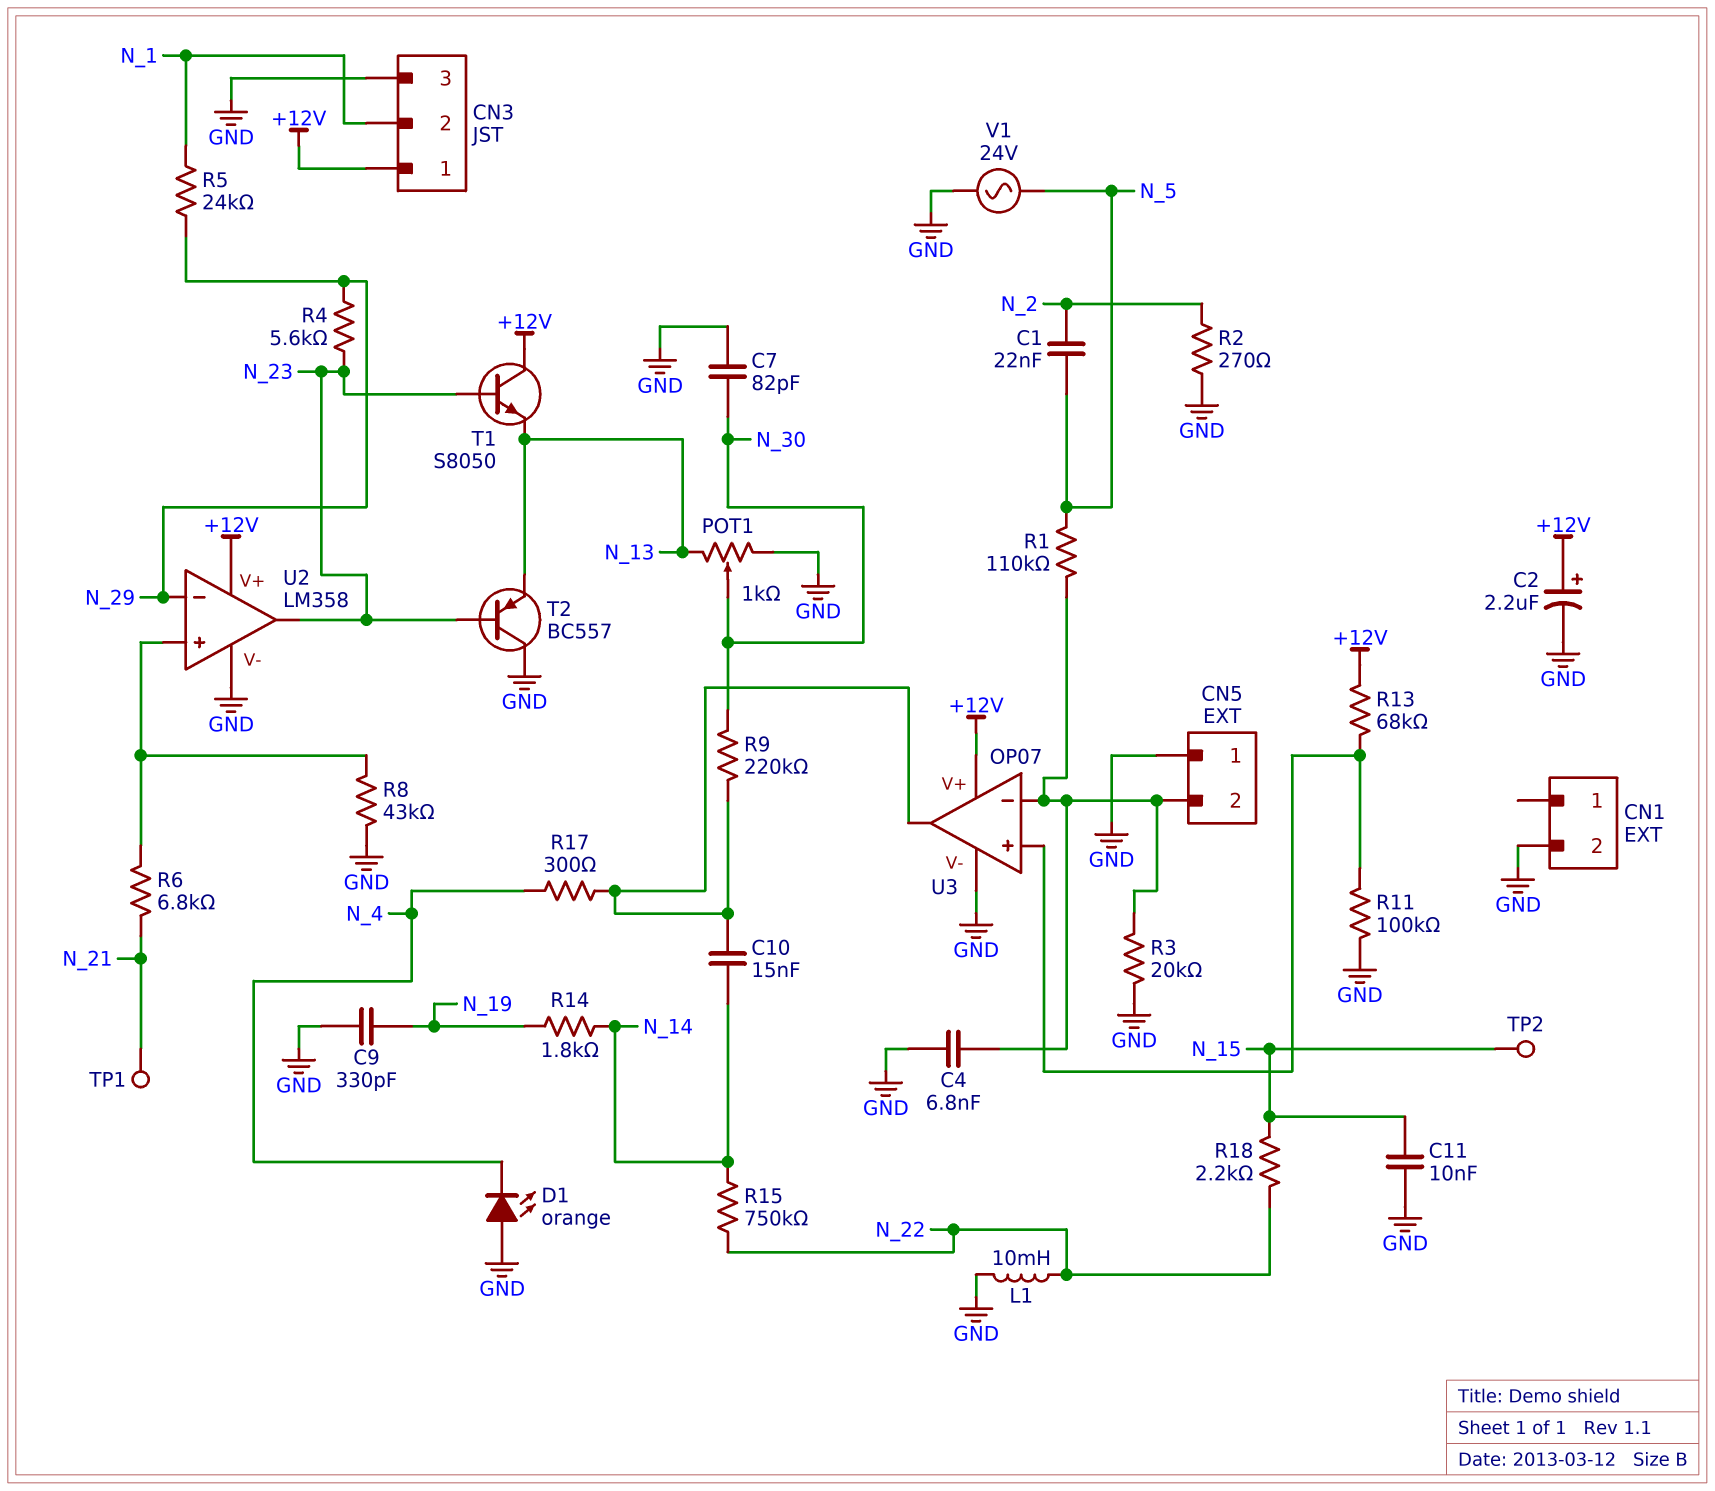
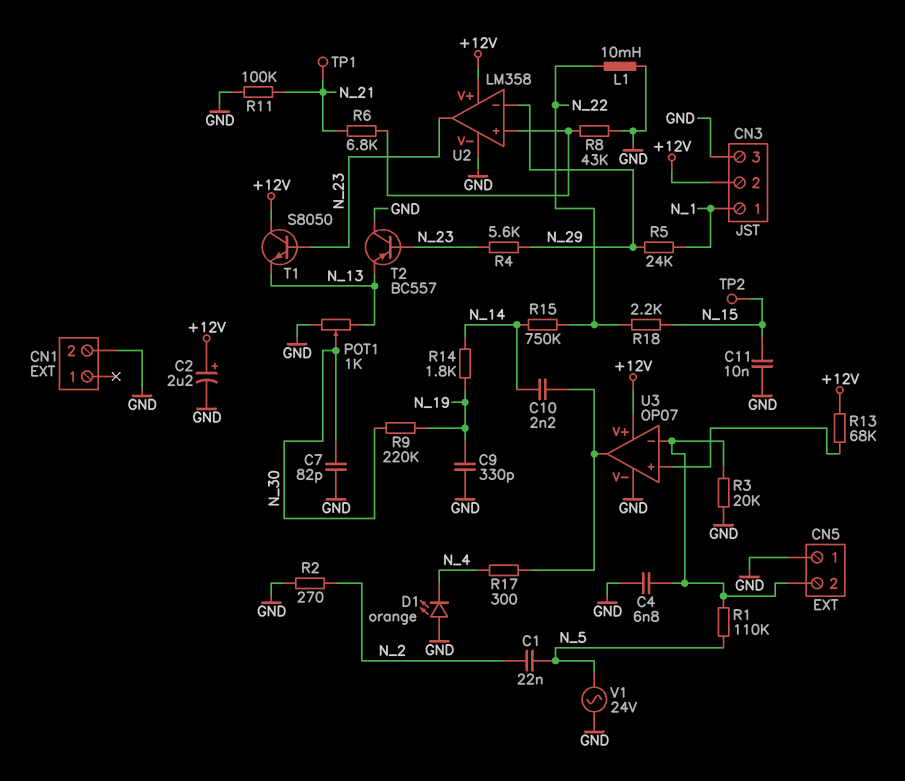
C10: 15nF (N_14, U3/out) -> 2.2nF (N_14, U3/out)
CN3 pin 1: +12V -> N_1
CN3 pin 2: N_1 -> +12V
R9: 220k (N_30, U3/out) -> 220k (N_19, N_30)
R11: 100k (GND, U3/in+) -> 100k (GND, N_21)

